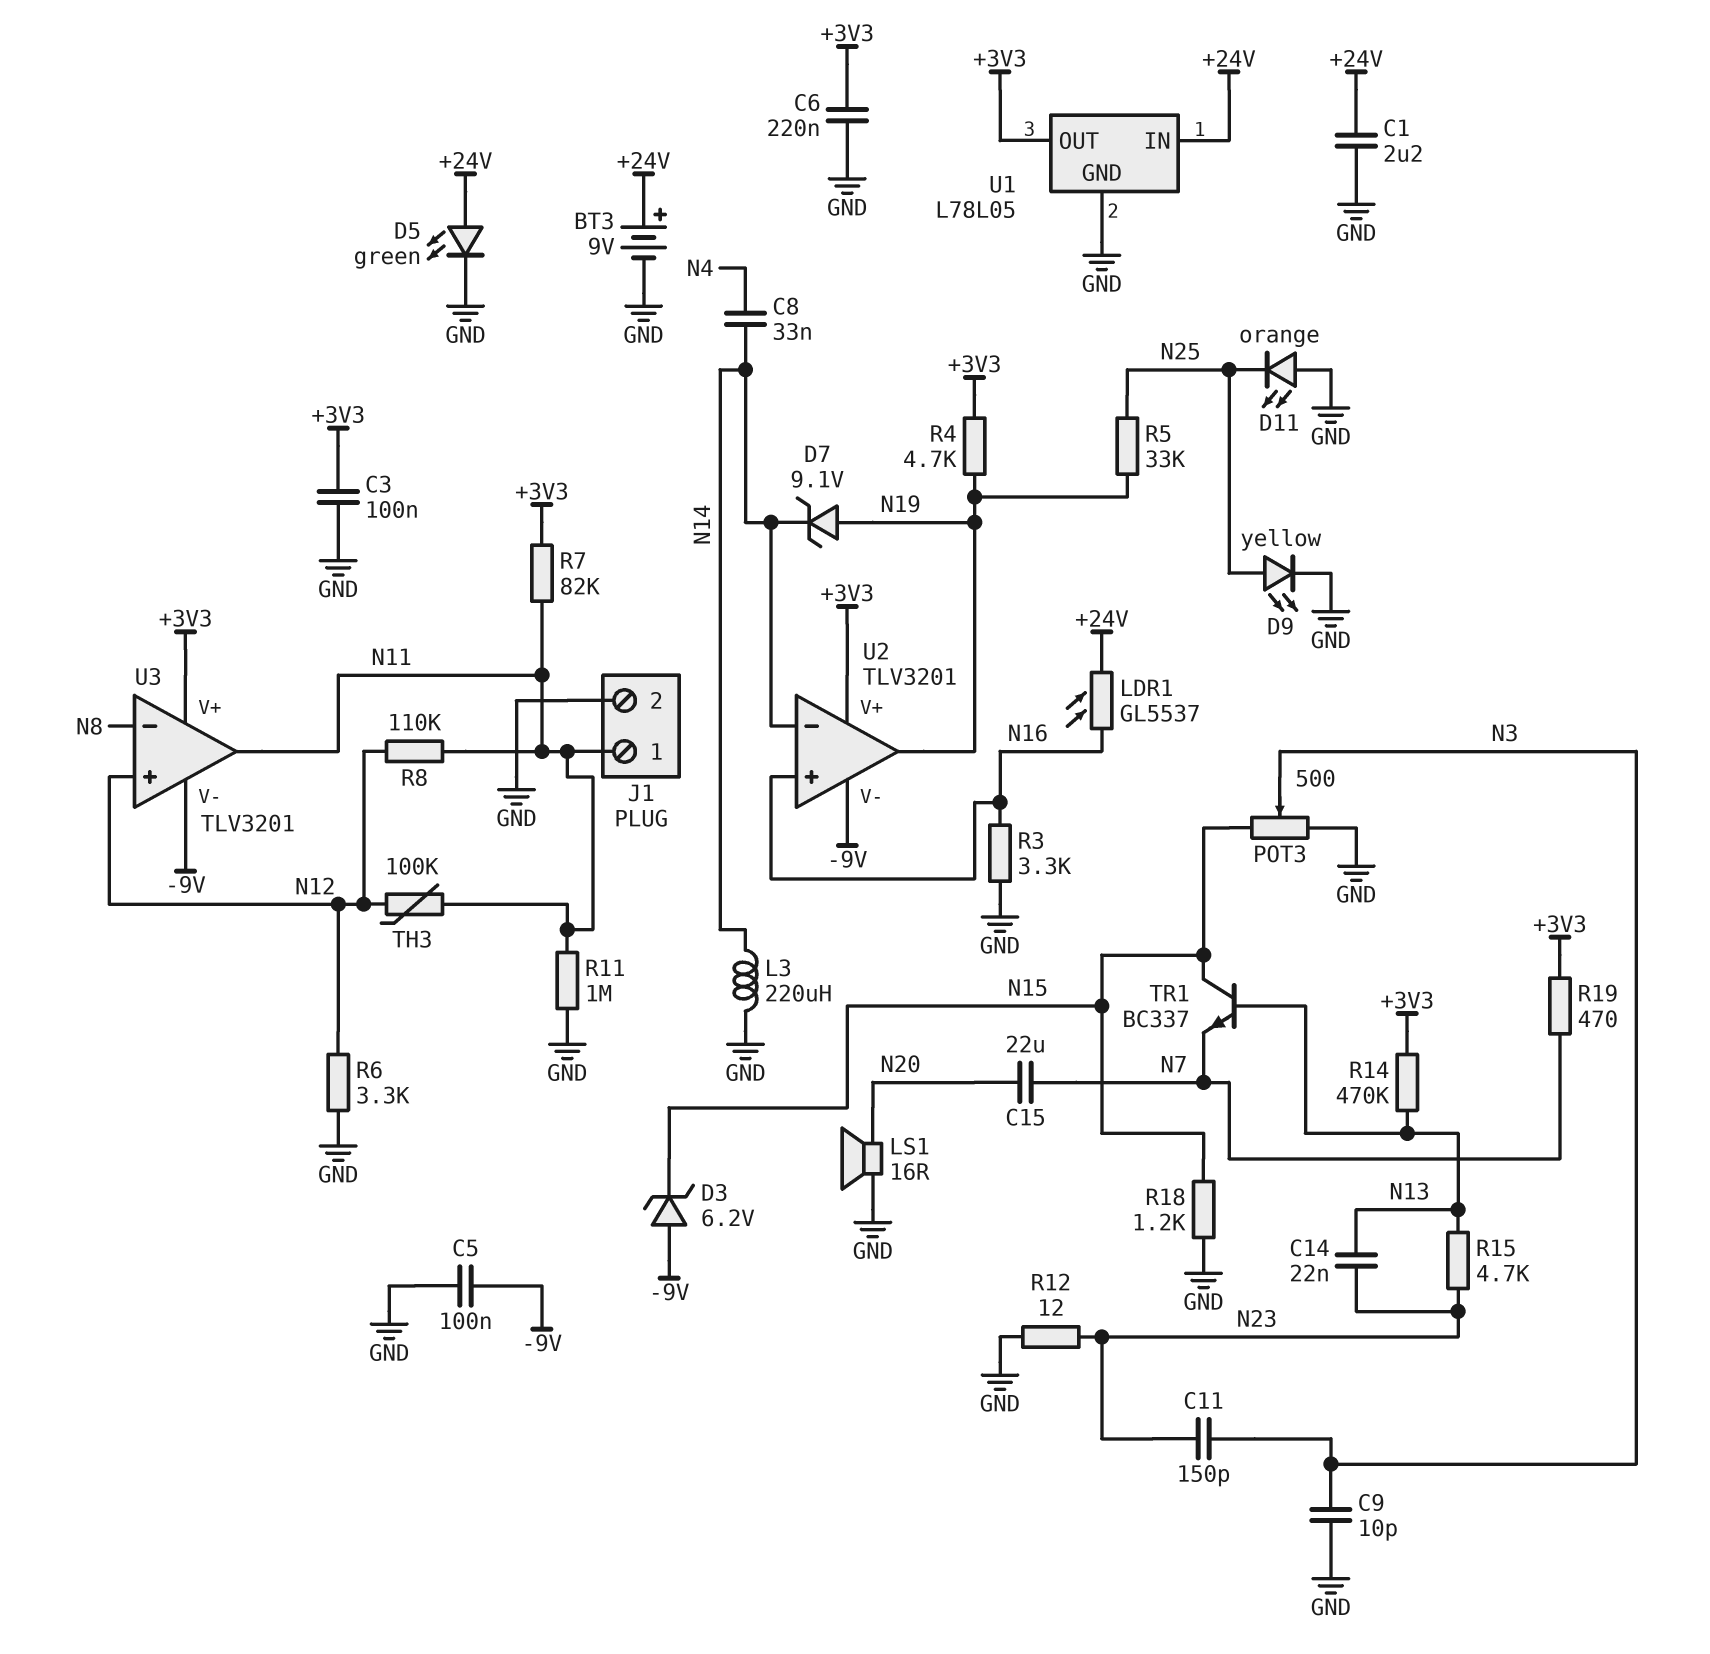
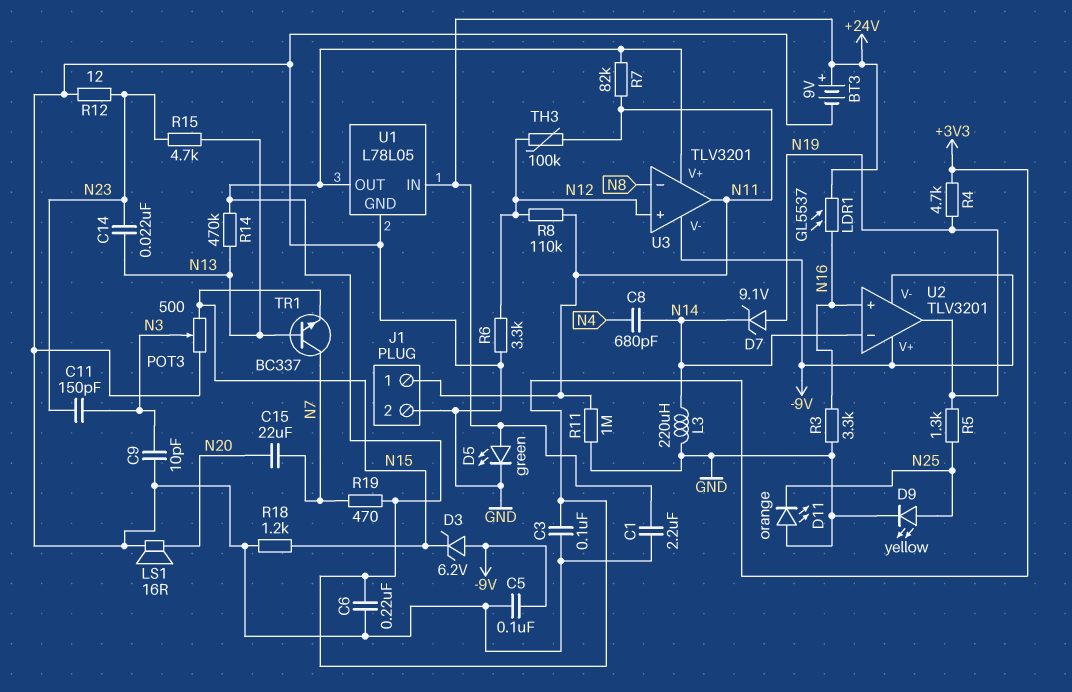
C8: 33nF (N4, N14) -> 680pF (N4, N14)
R5: 33k (N19, N25) -> 1.3k (N19, N25)
TR1: NPN BC337 (B N13, C N15, E N7) -> NPN BC337 (B N13, C N7, E N15)
U2 pin V+: +3V3 -> -9V

